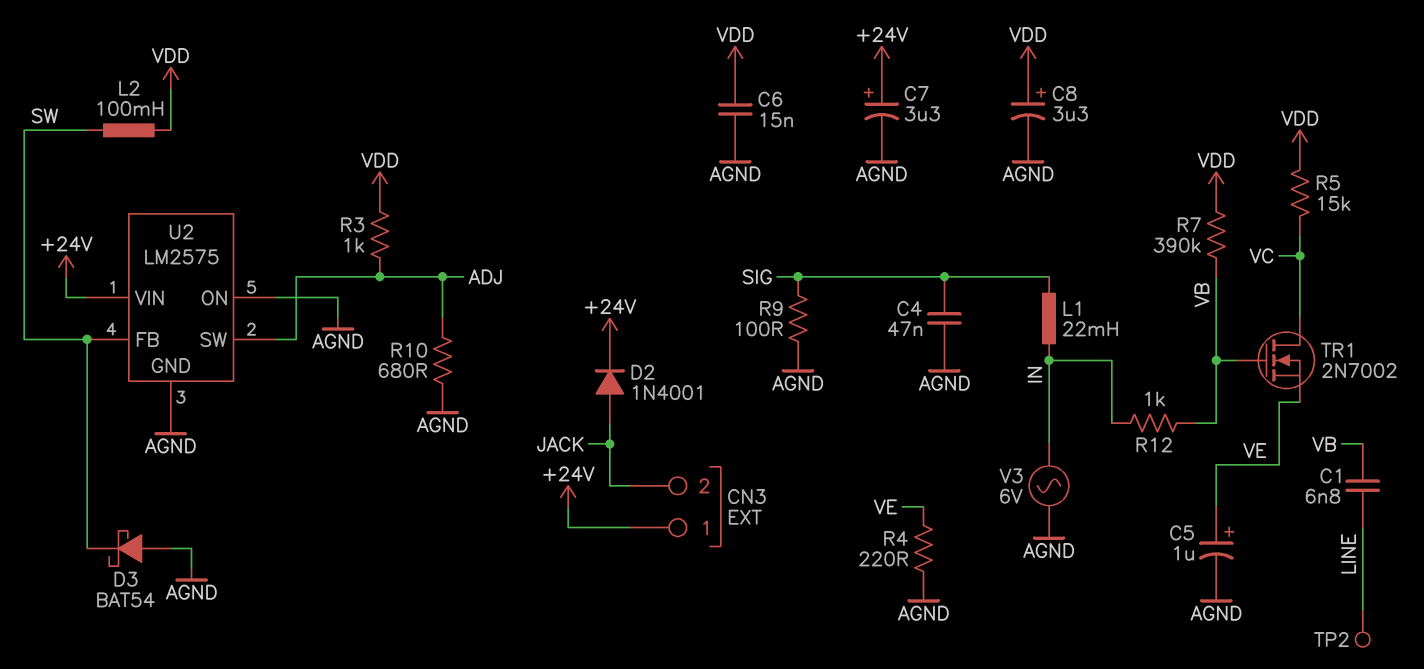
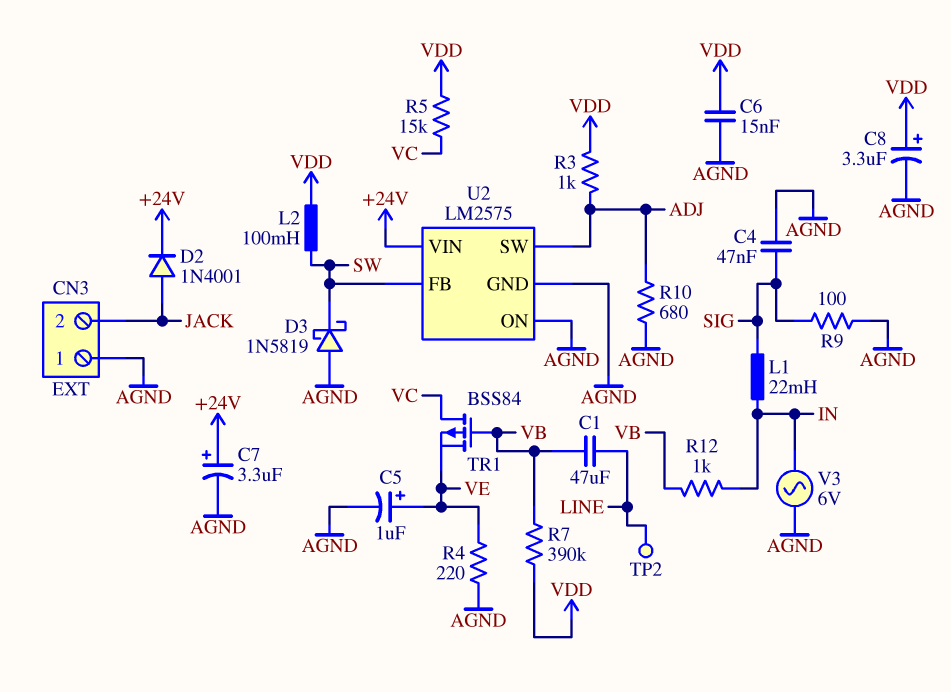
C1: 6.8nF (LINE, VB) -> 47uF (LINE, VB)
CN3 pin 1: +24V -> AGND
D3: schottky BAT54 (A AGND, K SW) -> schottky 1N5819 (A AGND, K SW)
TR1: NMOS 2N7002 (G VB, D VC, S VE) -> PMOS BSS84 (G VB, D VC, S VE)

